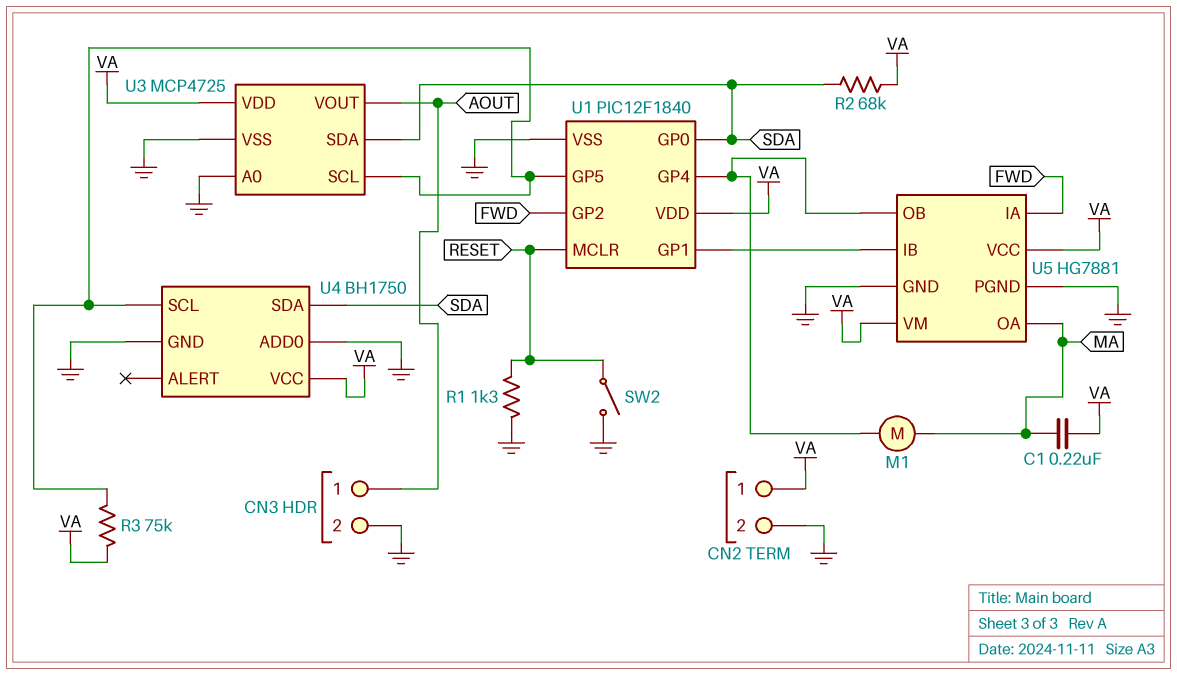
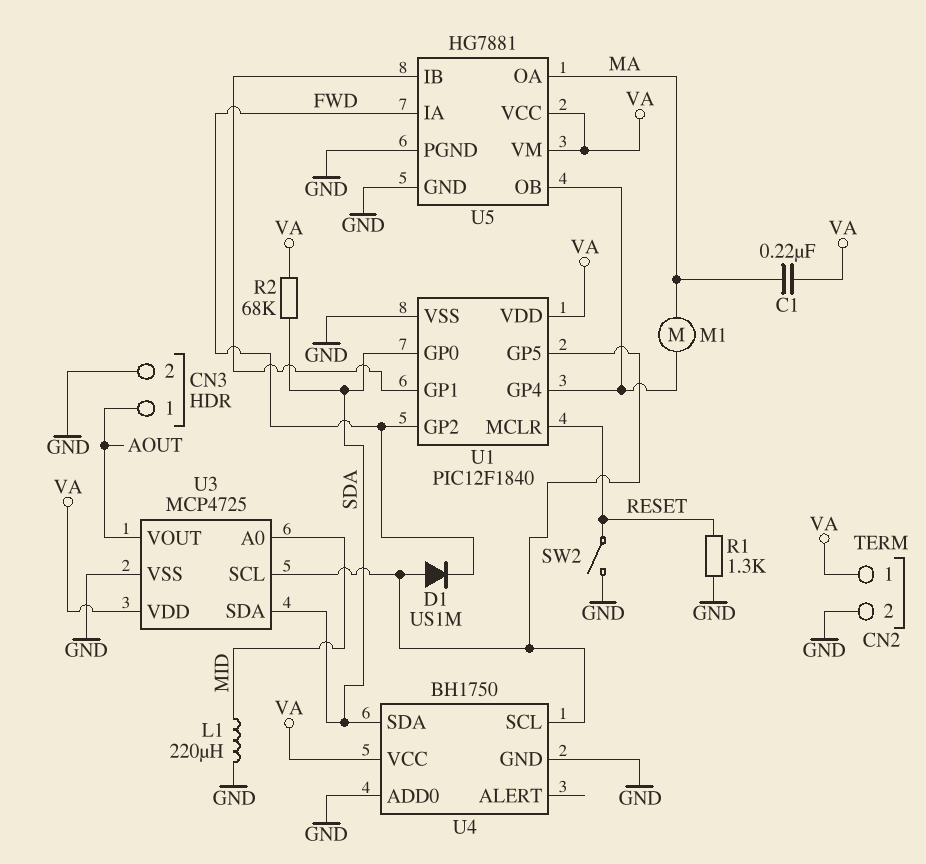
D1: none -> diode US1M (A U1/GP5, K FWD)
L1: none -> 220uH (GND, MID)
R3: 75k (U1/GP5, VA) -> none
U3 pin A0: GND -> MID

